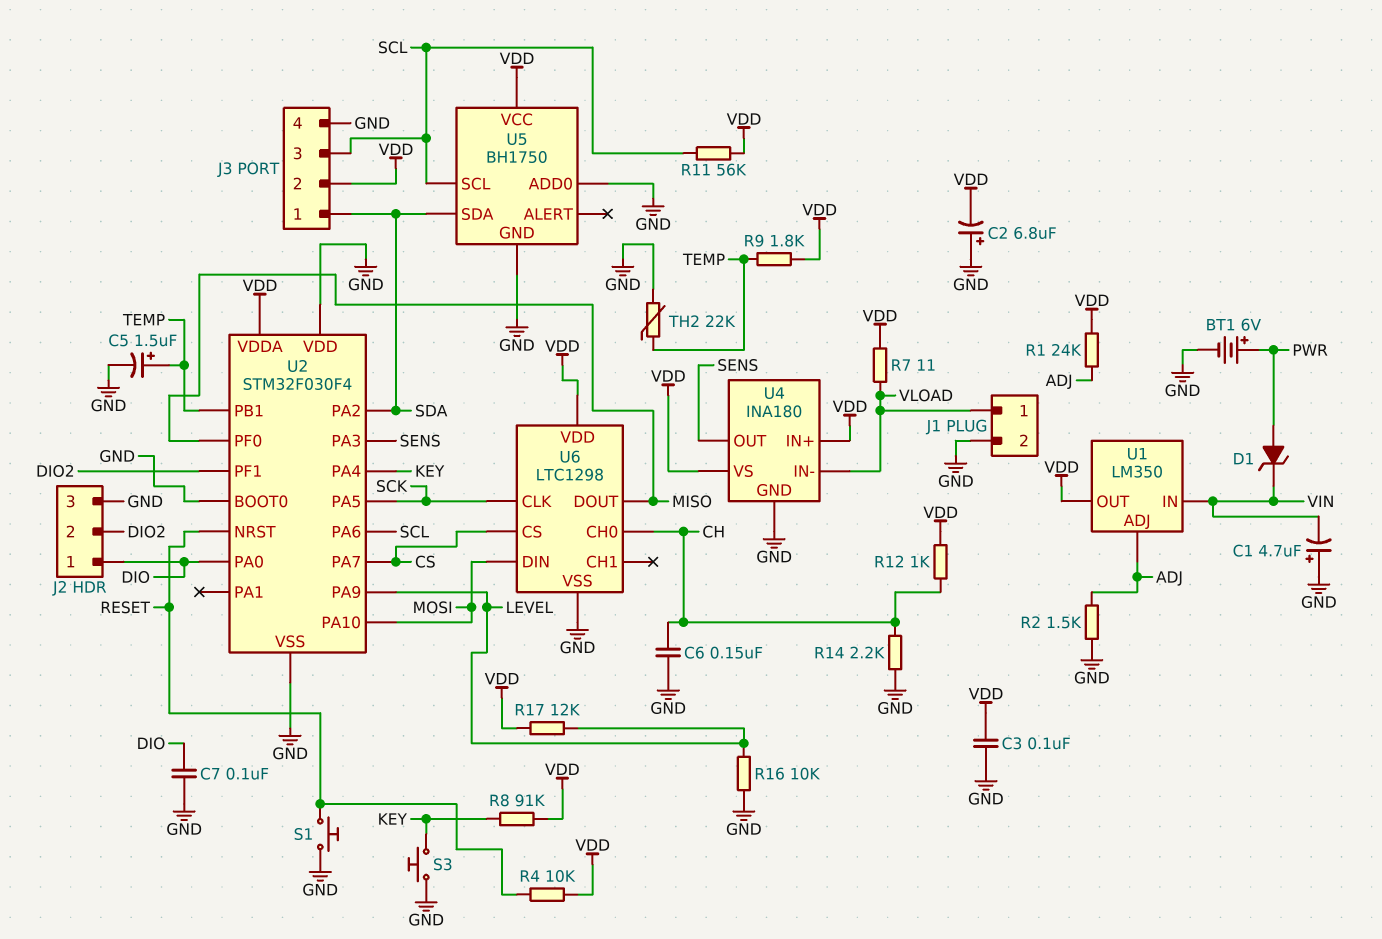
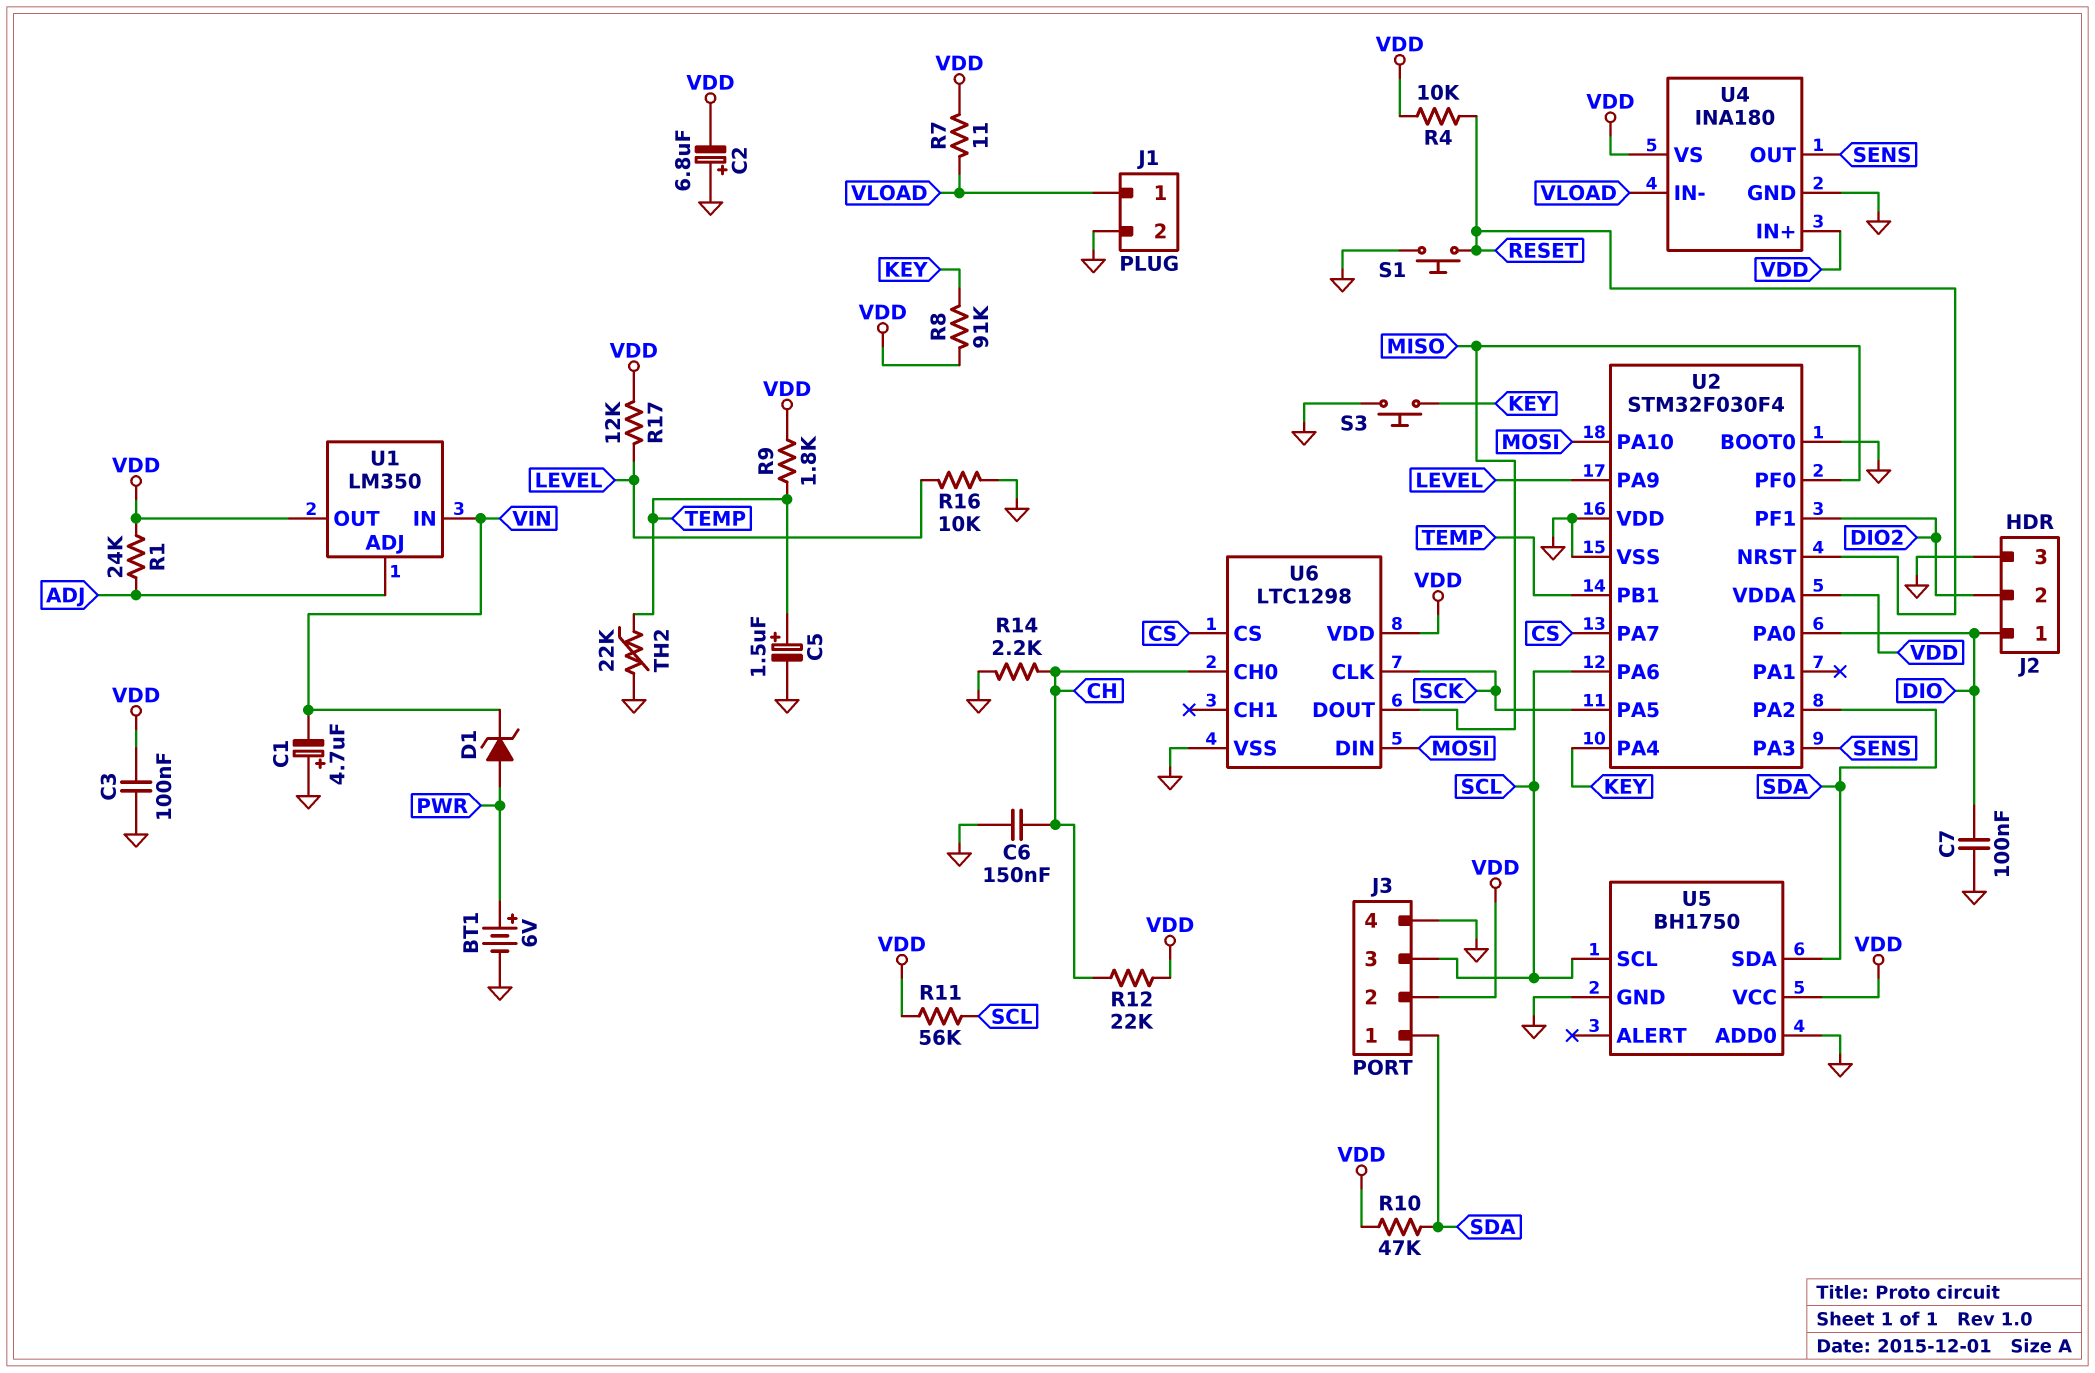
R2: 1.5k (ADJ, GND) -> none
R10: none -> 47k (SDA, VDD)
R12: 1k (CH, VDD) -> 22k (CH, VDD)

